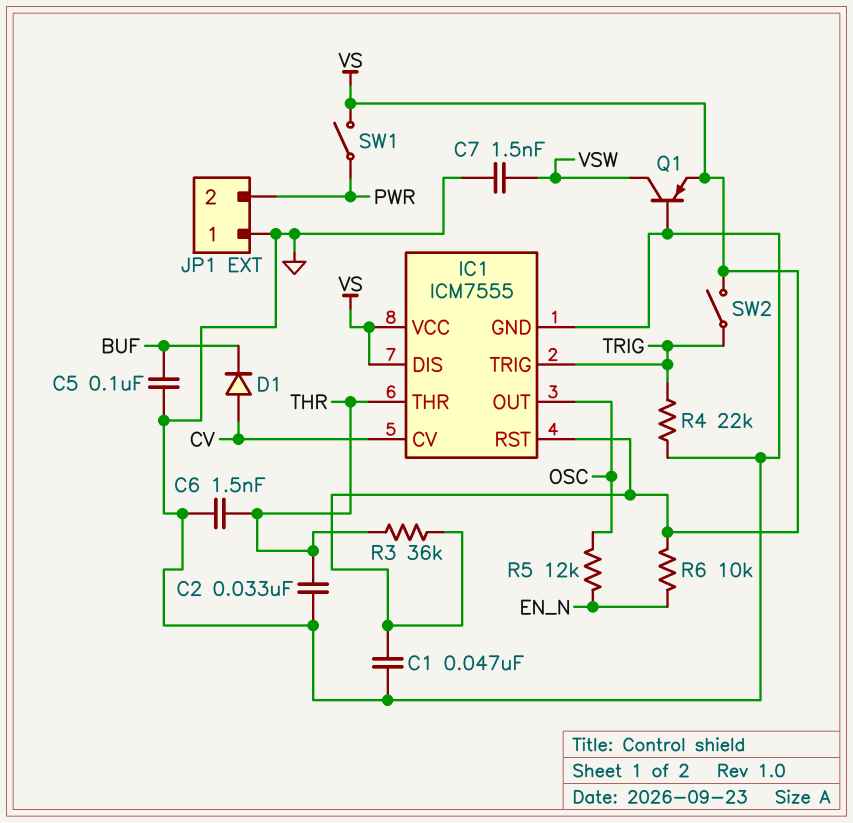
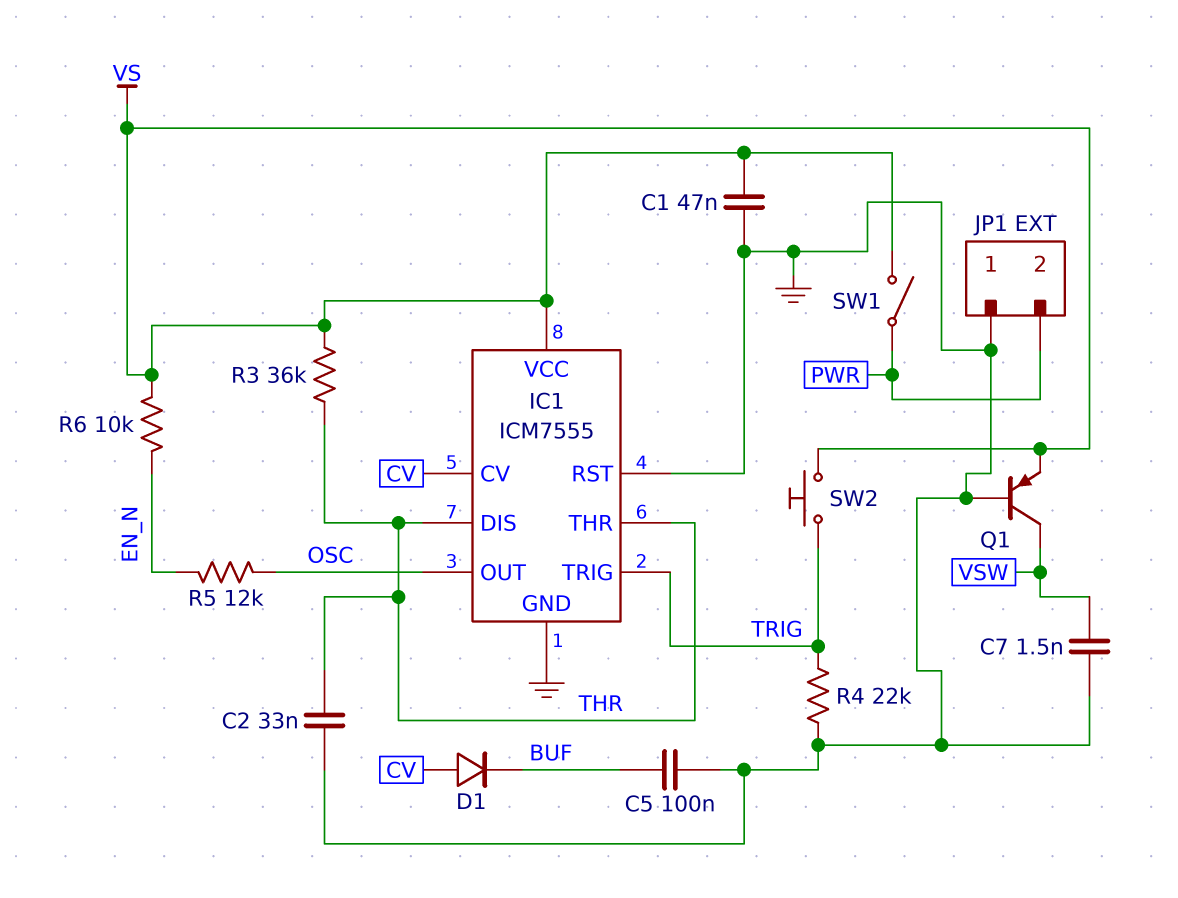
C6: 1.5nF (GND, THR) -> none
IC1 pin DIS: VS -> THR
IC1 pin RST: VS -> GND
SW2: switch (TRIG, VS) -> button (TRIG, VS)

